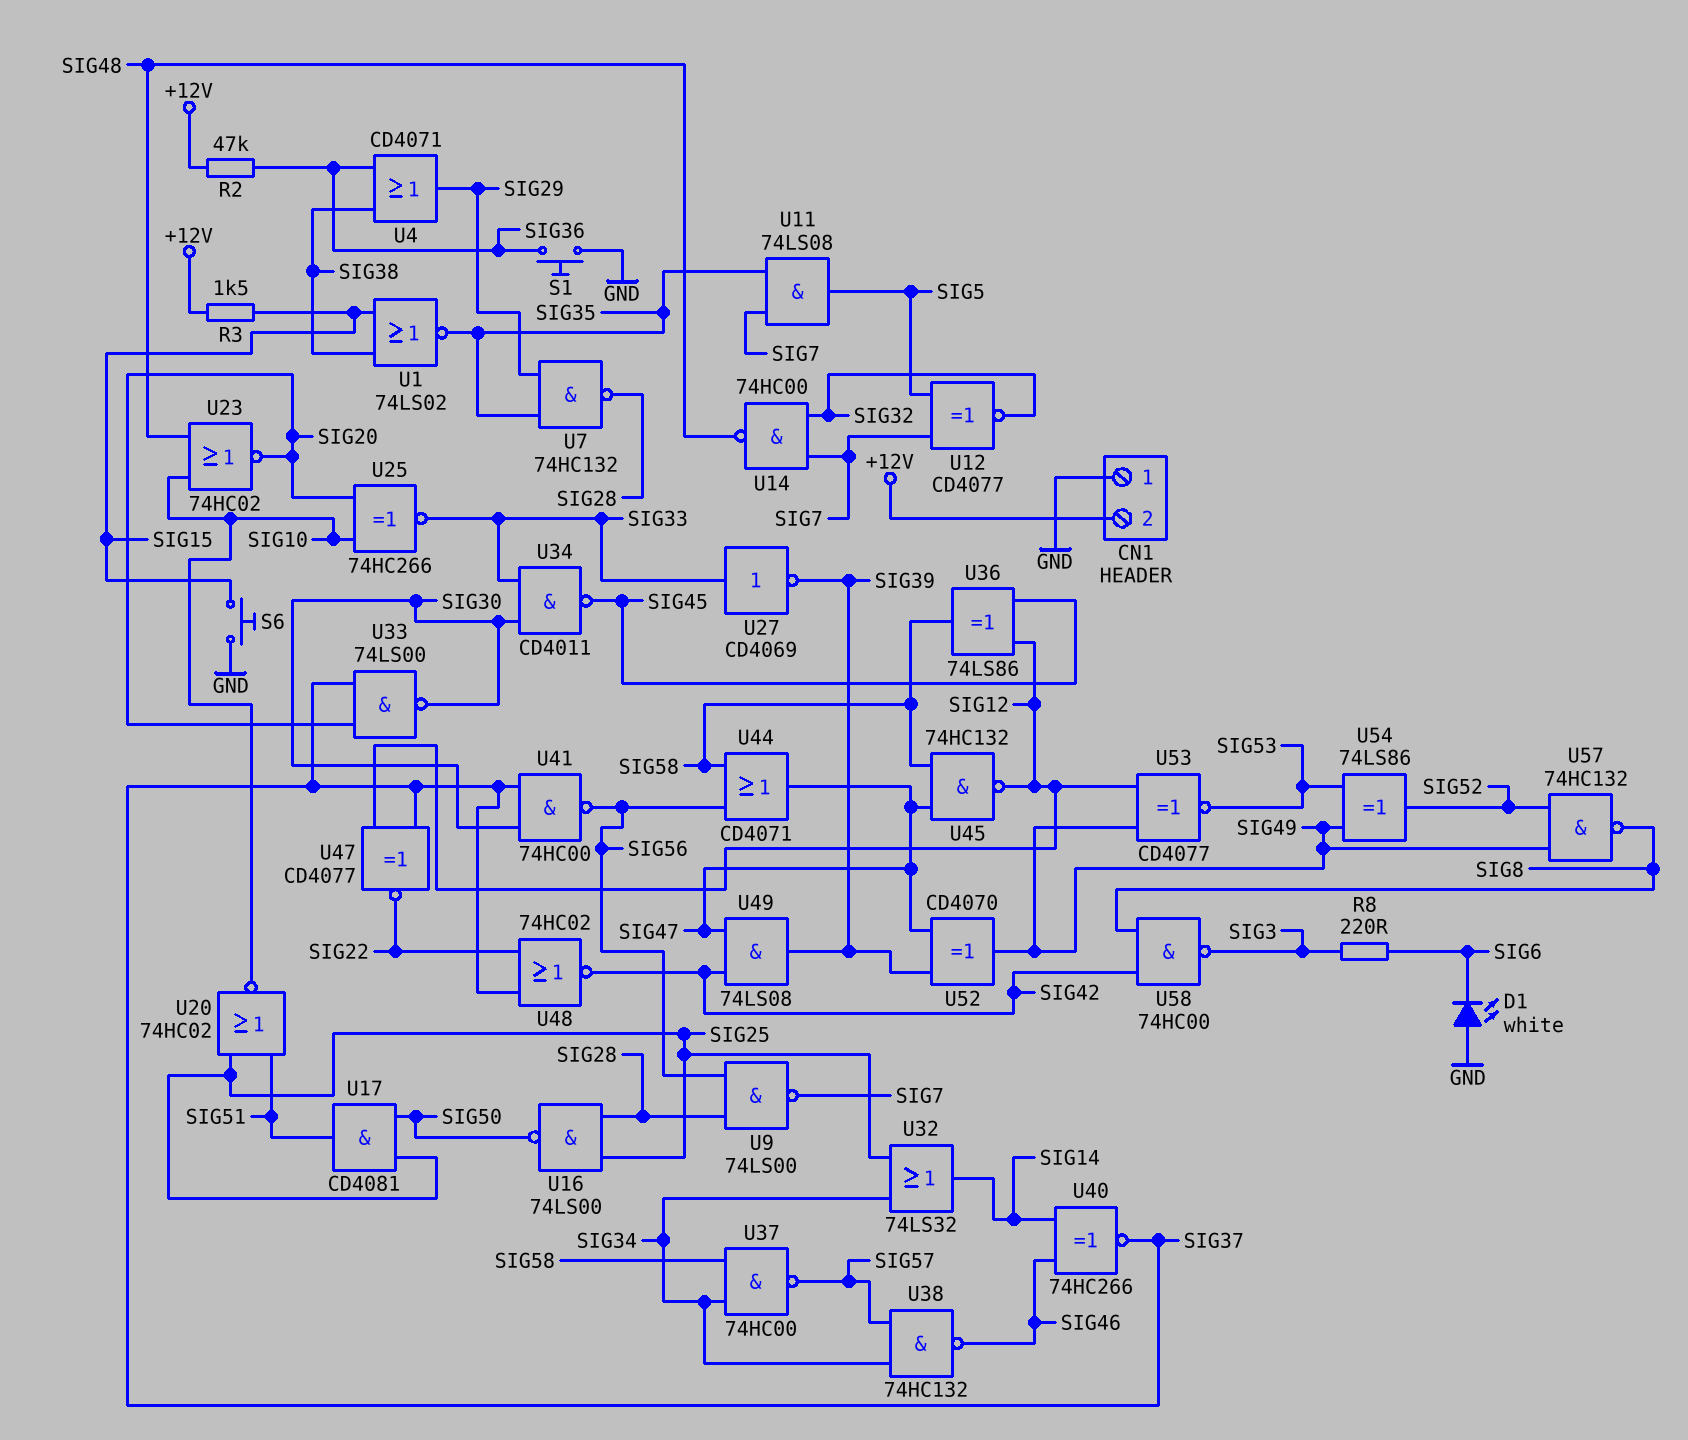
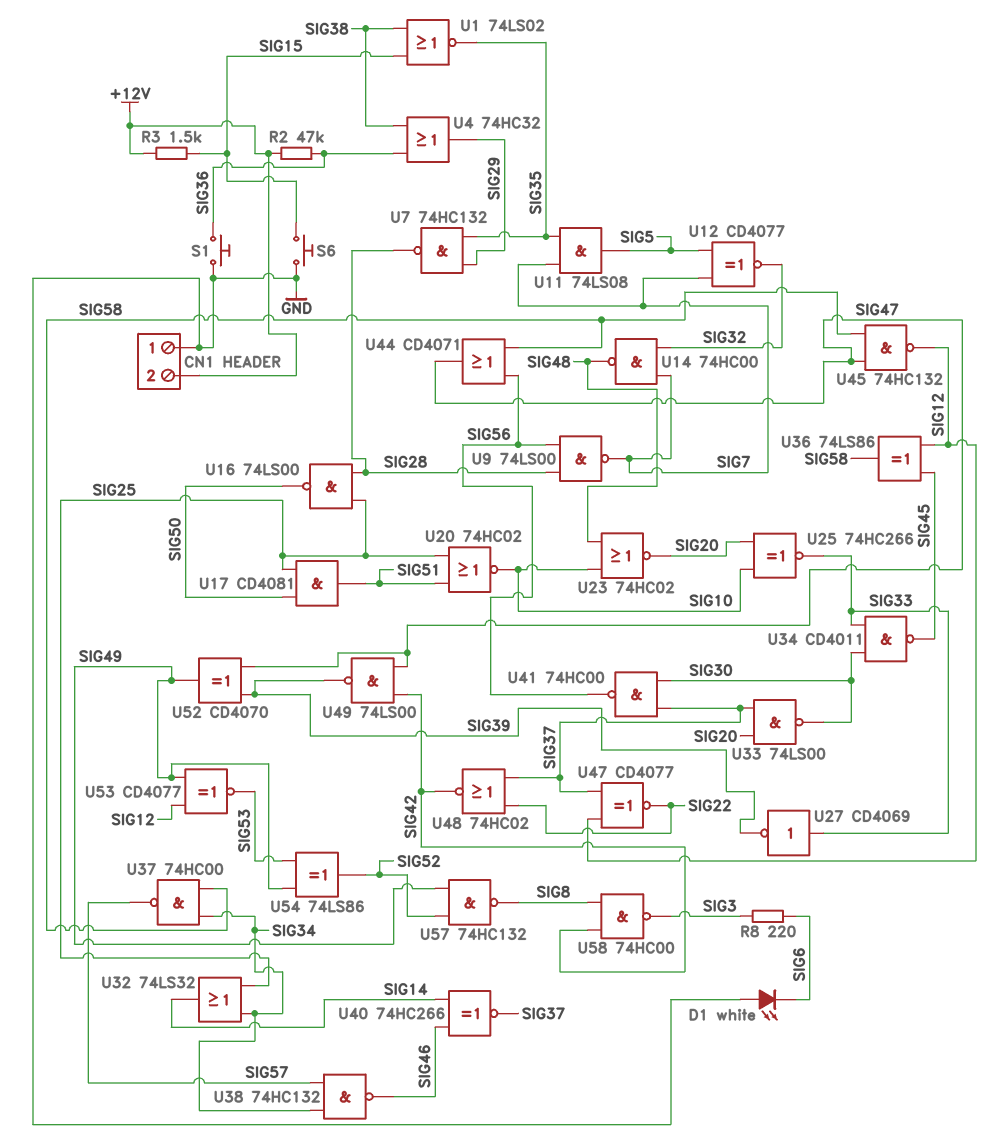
U4: OR CD4071 (in SIG36, in SIG38, out SIG29) -> OR 74HC32 (in SIG36, in SIG38, out SIG29)
U49: AND 74LS08 (in SIG42, in SIG47, out SIG39) -> NAND 74LS00 (in SIG42, in SIG47, out SIG39)

